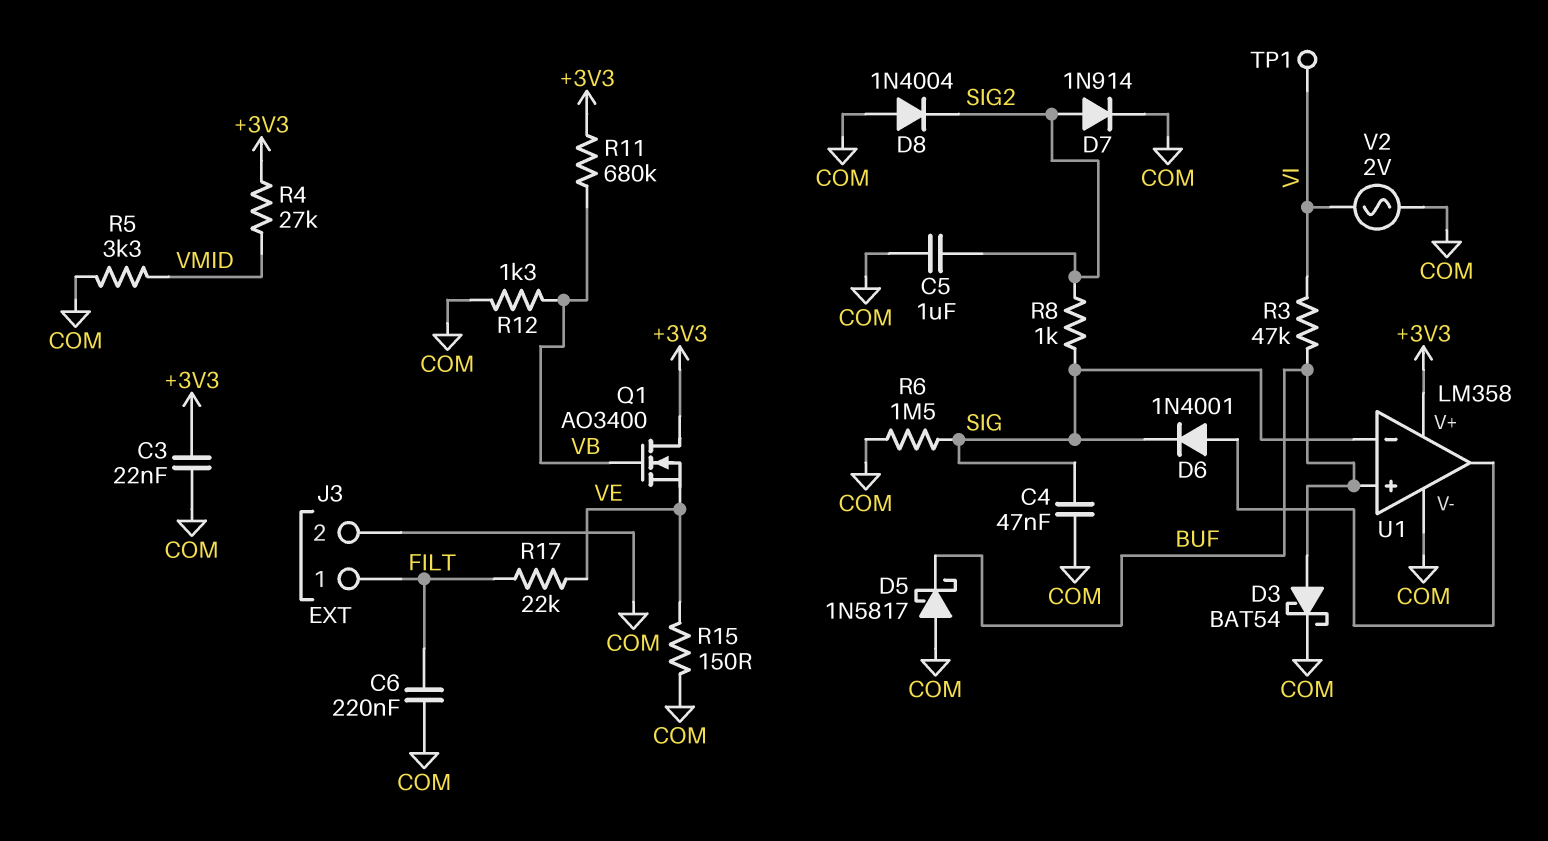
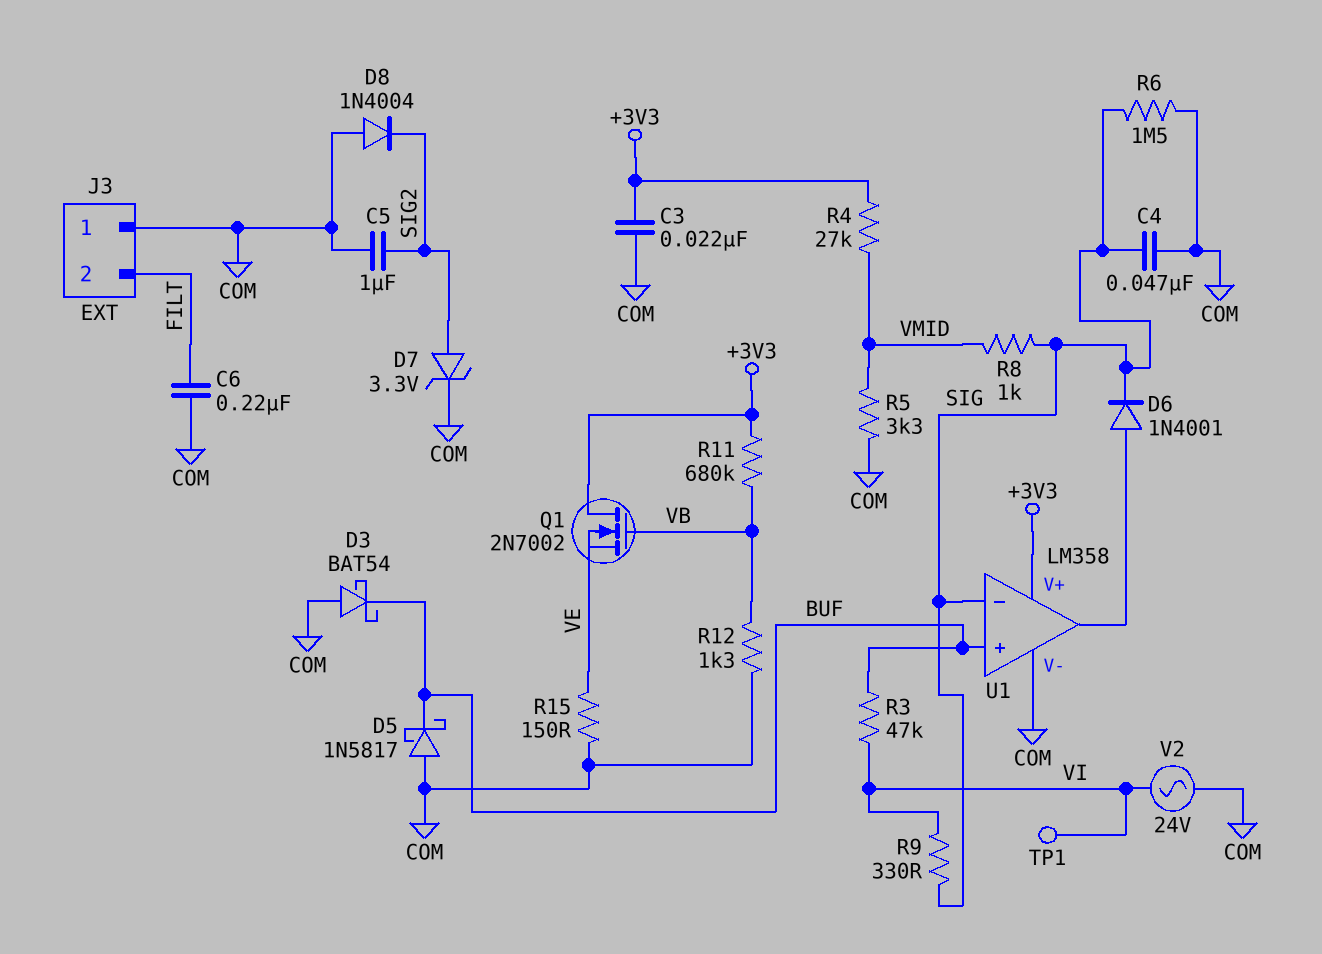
D3: schottky BAT54 (A BUF, K COM) -> schottky BAT54 (A COM, K BUF)
D7: diode 1N914 (A SIG2, K COM) -> zener 3.3V (A SIG2, K COM)
J3 pin 1: FILT -> COM
J3 pin 2: COM -> FILT
Q1: NMOS AO3400 (G VB, D +3V3, S VE) -> NMOS 2N7002 (G VB, D +3V3, S VE)
R8: 1k (SIG, SIG2) -> 1k (SIG, VMID)
R9: none -> 330 (SIG, VI)
R17: 22k (FILT, VE) -> none
V2: AC 2V (COM, VI) -> AC 24V (COM, VI)

